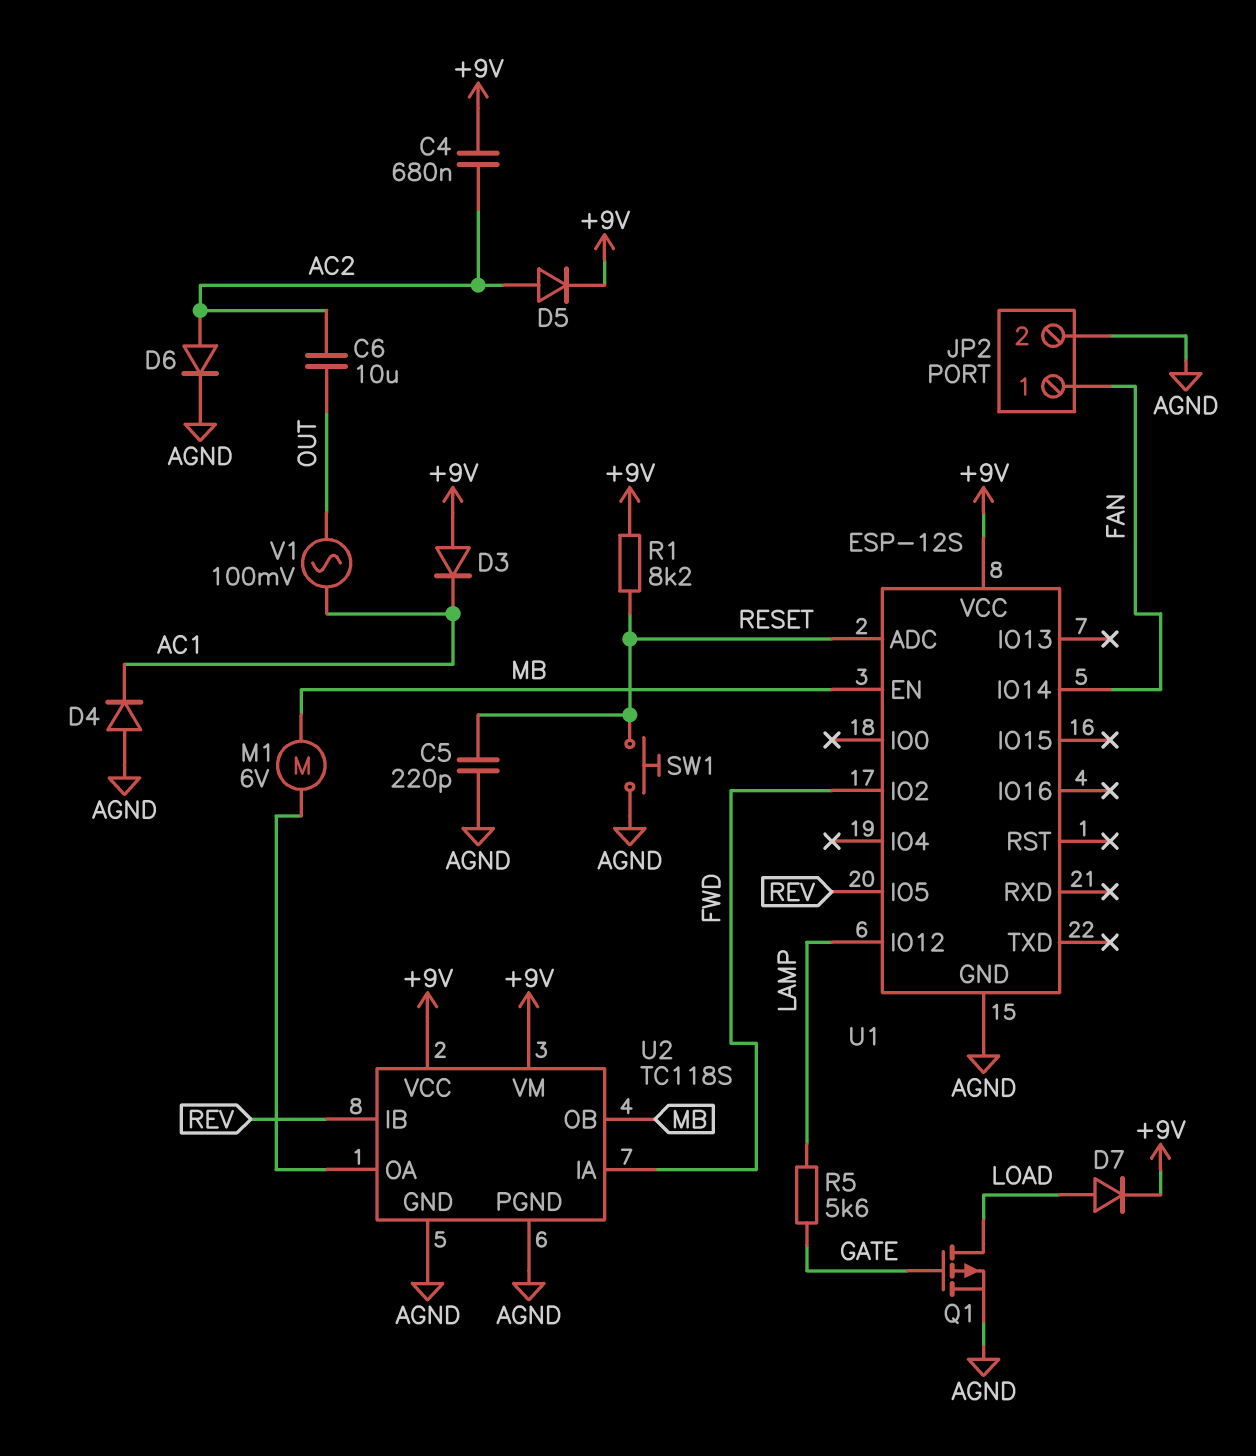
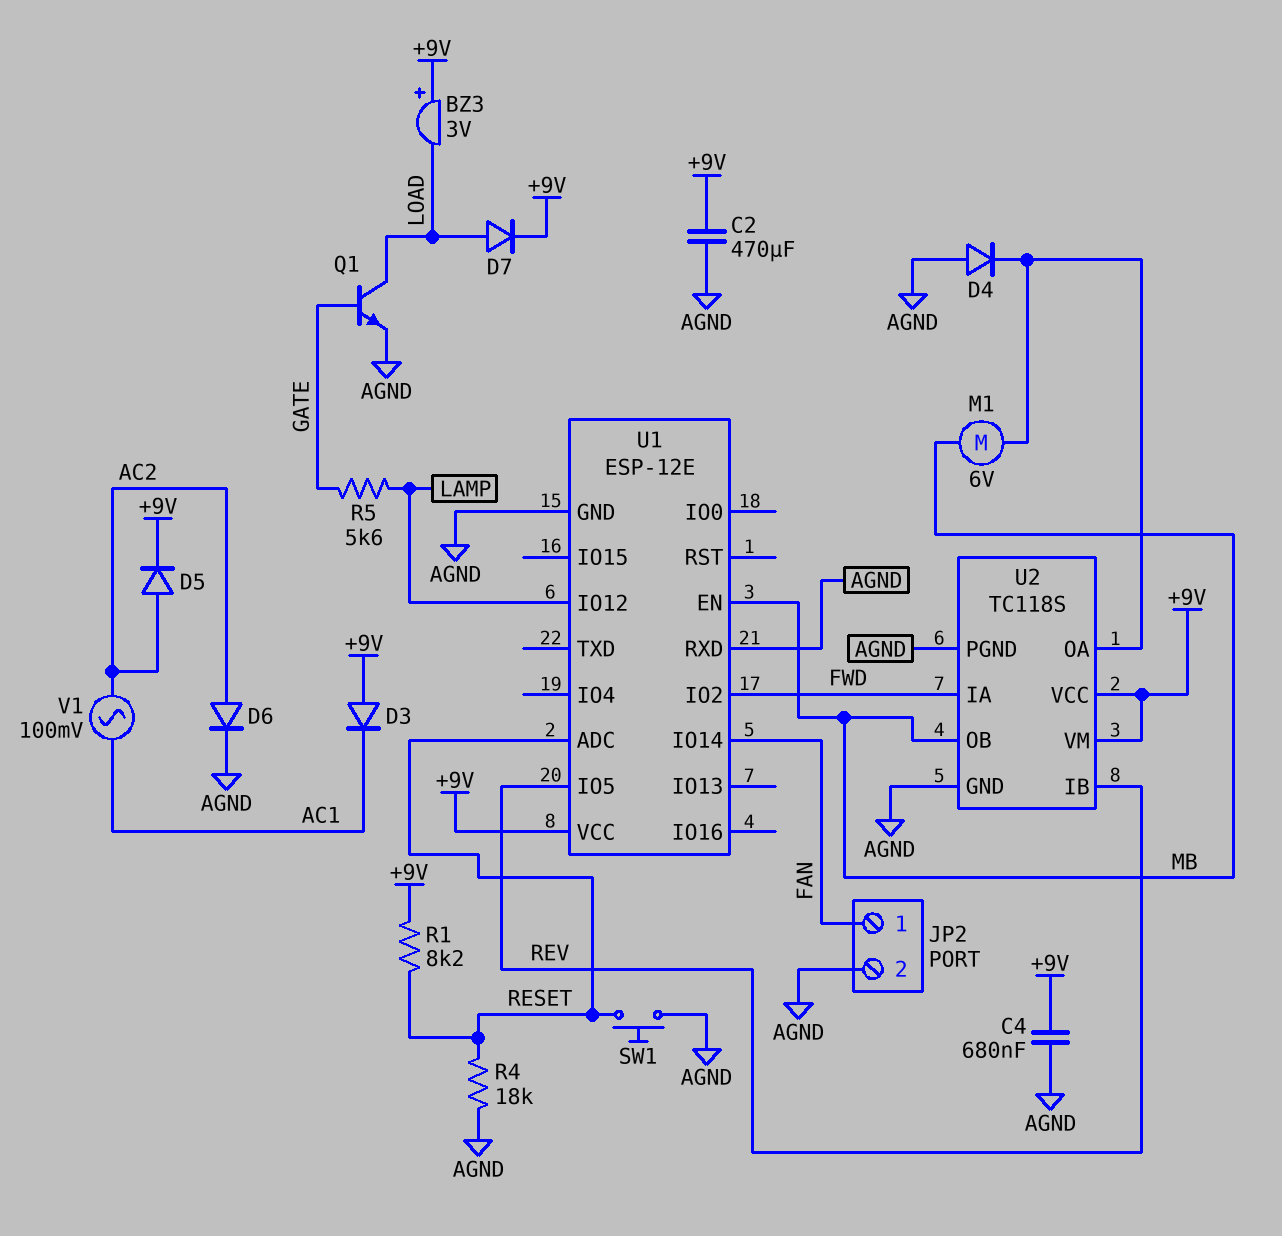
BZ3: none -> buzzer 3V (plus +9V, minus LOAD)
C2: none -> 470uF (+9V, AGND)
C4: 680nF (+9V, AC2) -> 680nF (+9V, AGND)
C5: 220pF (AGND, RESET) -> none
C6: 10uF (AC2, OUT) -> none
D4: diode (A AGND, K AC1) -> diode (A AGND, K U2/OA)
Q1: PMOS (G GATE, D LOAD, S AGND) -> NPN (B GATE, C LOAD, E AGND)
R4: none -> 18k (AGND, RESET)
U1: ESP-12S -> ESP-12E
U1 pin RXD: none -> AGND
V1: AC 100mV (AC1, OUT) -> AC 100mV (AC1, AC2)

